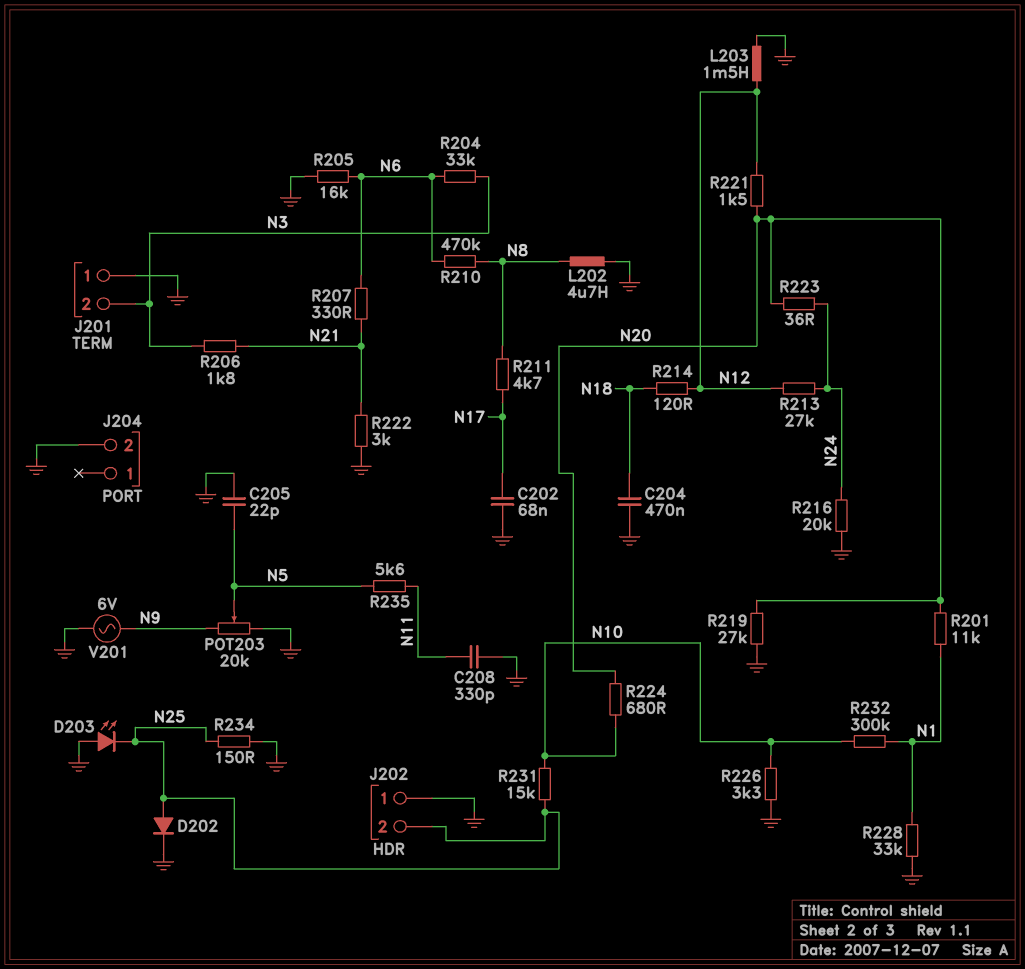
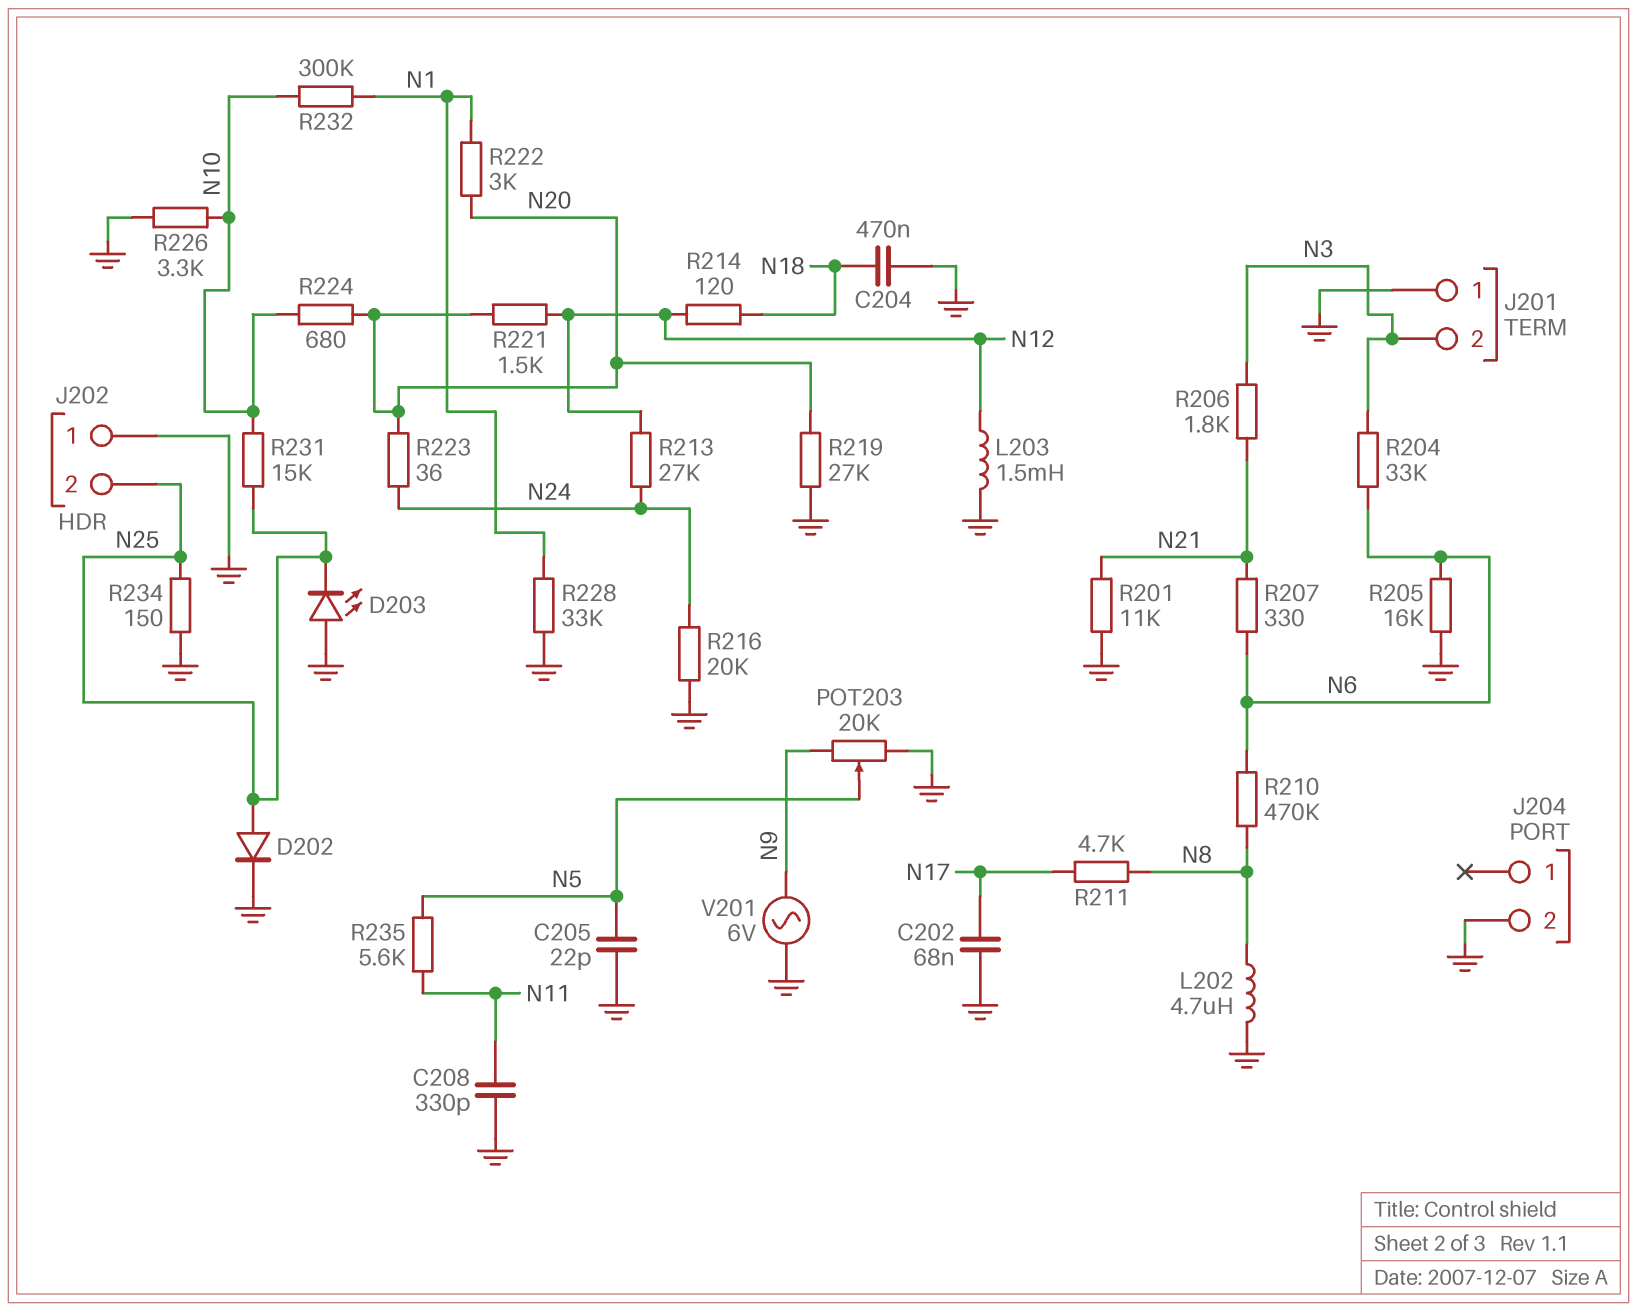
R201: 11k (N1, N20) -> 11k (GND, N21)
R222: 3k (GND, N21) -> 3k (N1, N20)

